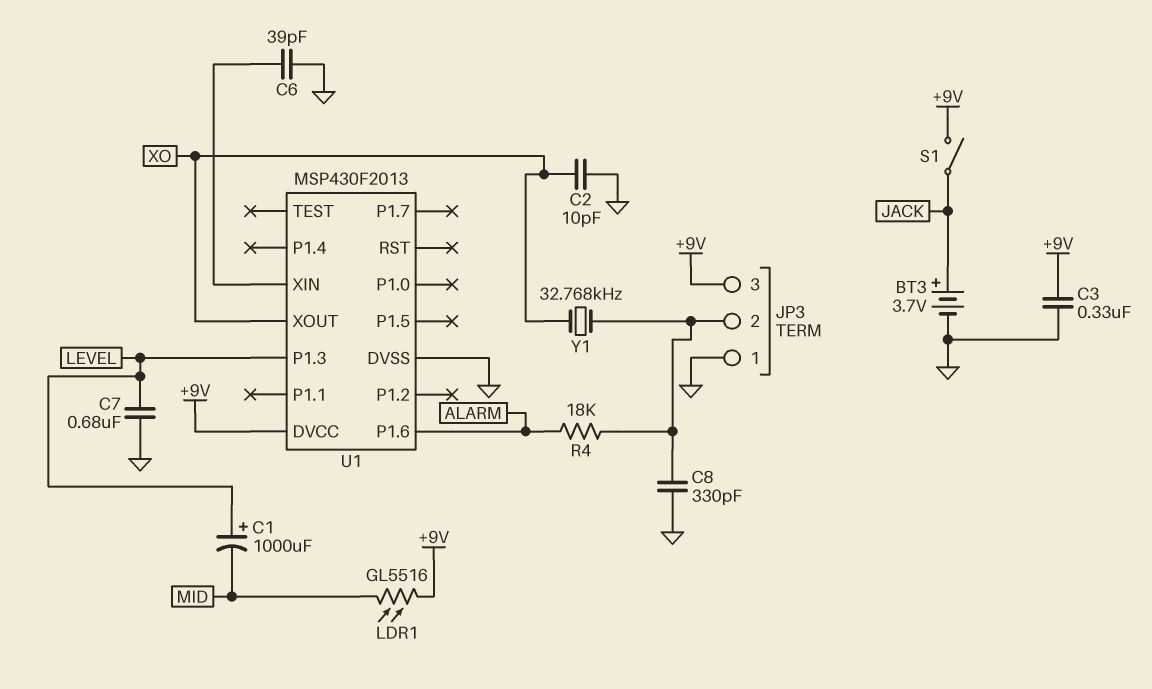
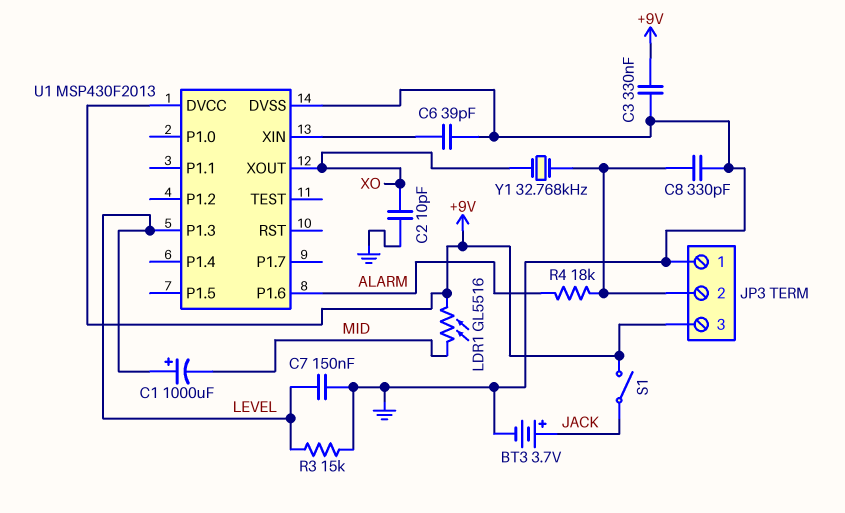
C7: 680nF (GND, LEVEL) -> 150nF (GND, LEVEL)
R3: none -> 15k (GND, LEVEL)

